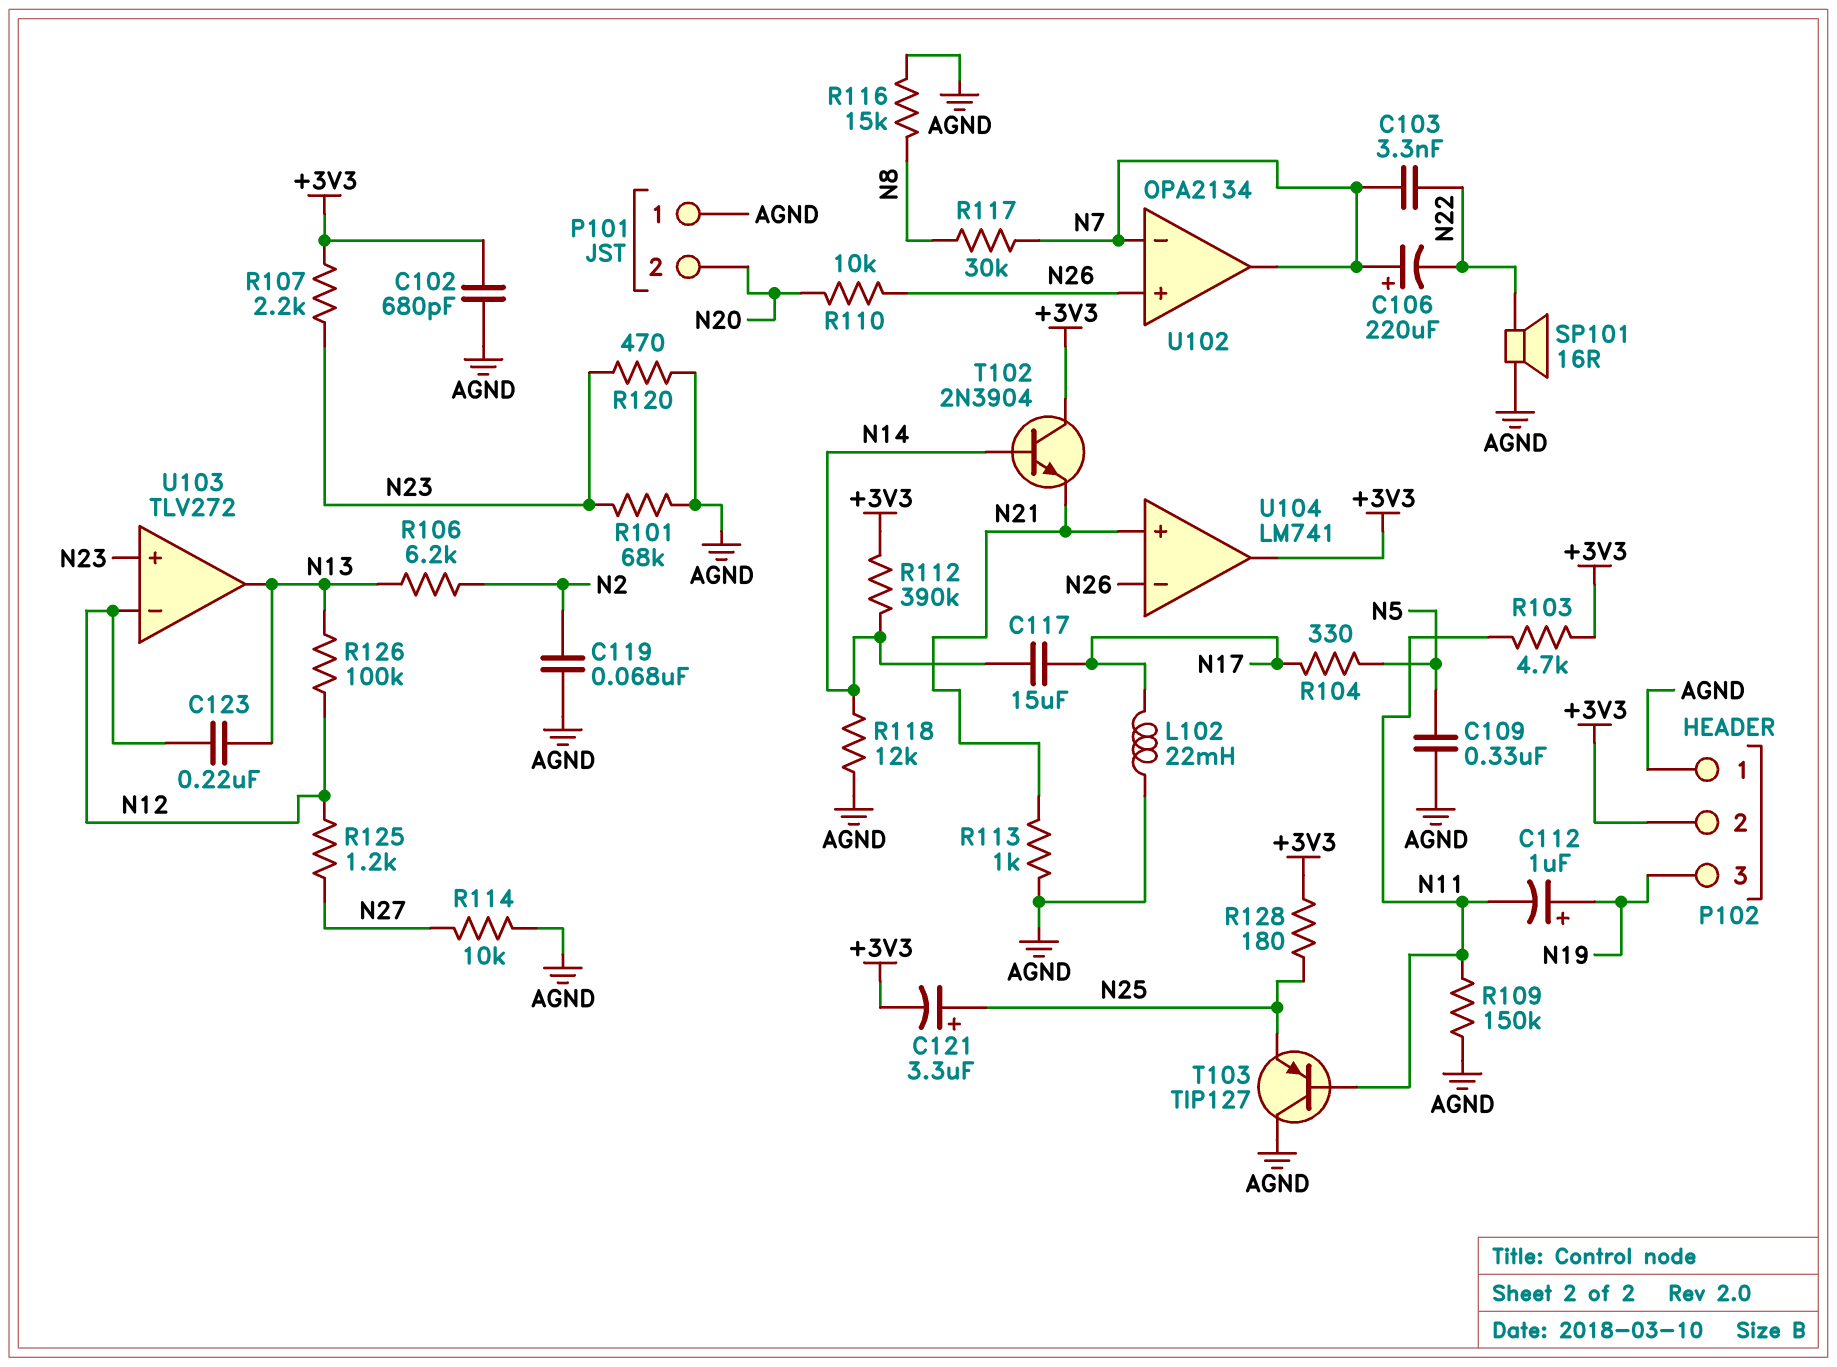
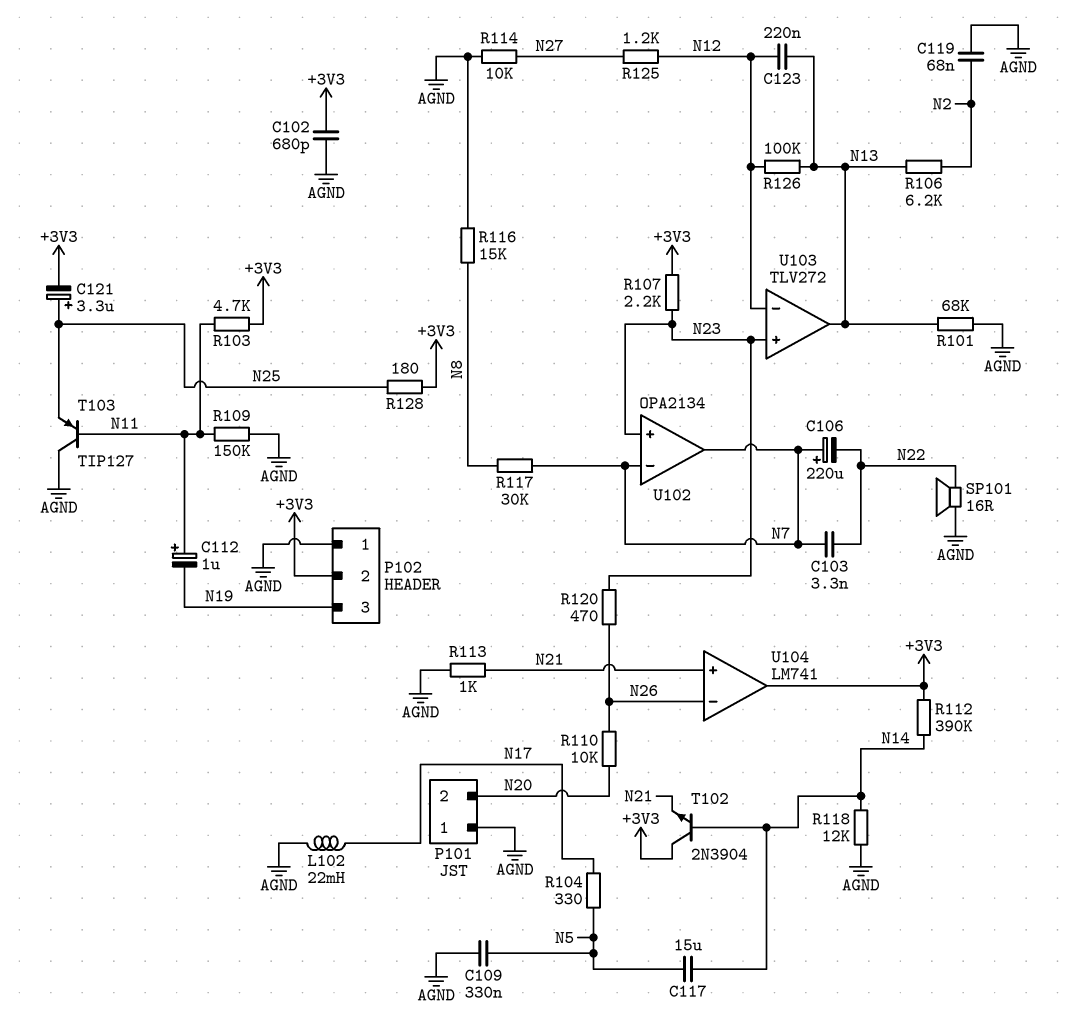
C112: 1uF (plus N19, minus N11) -> 1uF (plus N11, minus N19)
C117: 15uF (N14, N17) -> 15uF (N5, N14)
R101: 68k (AGND, N23) -> 68k (AGND, N13)
R120: 470 (AGND, N23) -> 470 (N23, N26)
U102 pin in+: N26 -> N23

